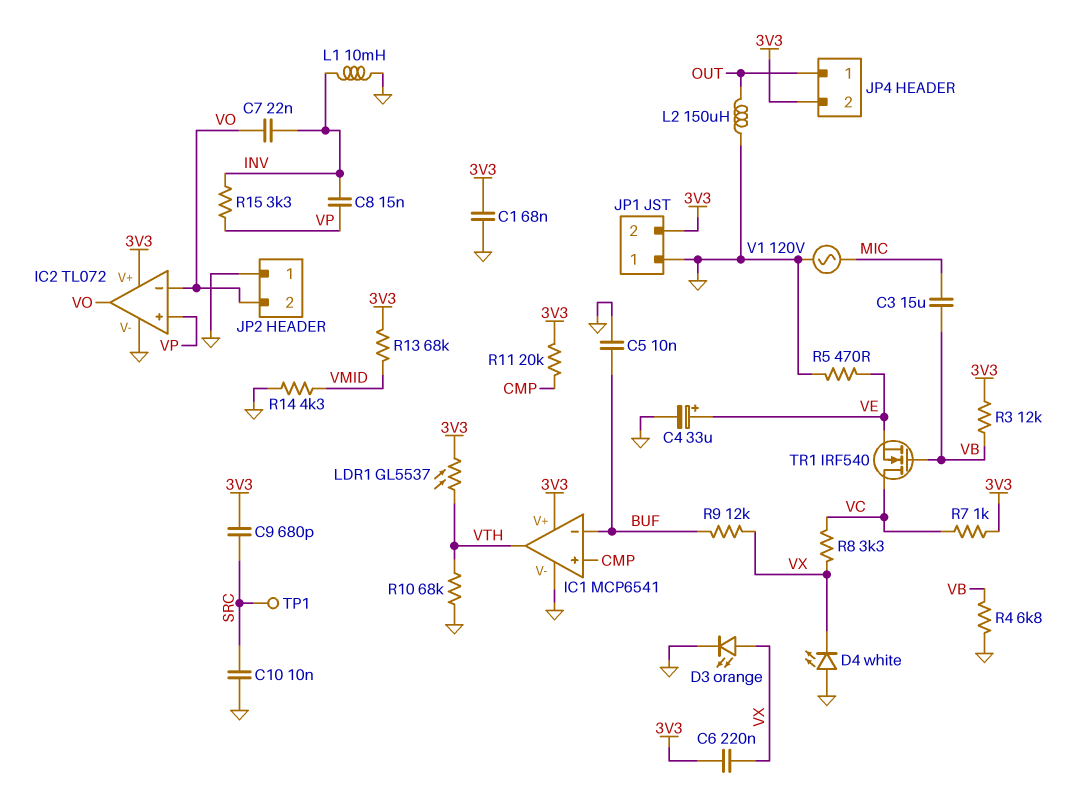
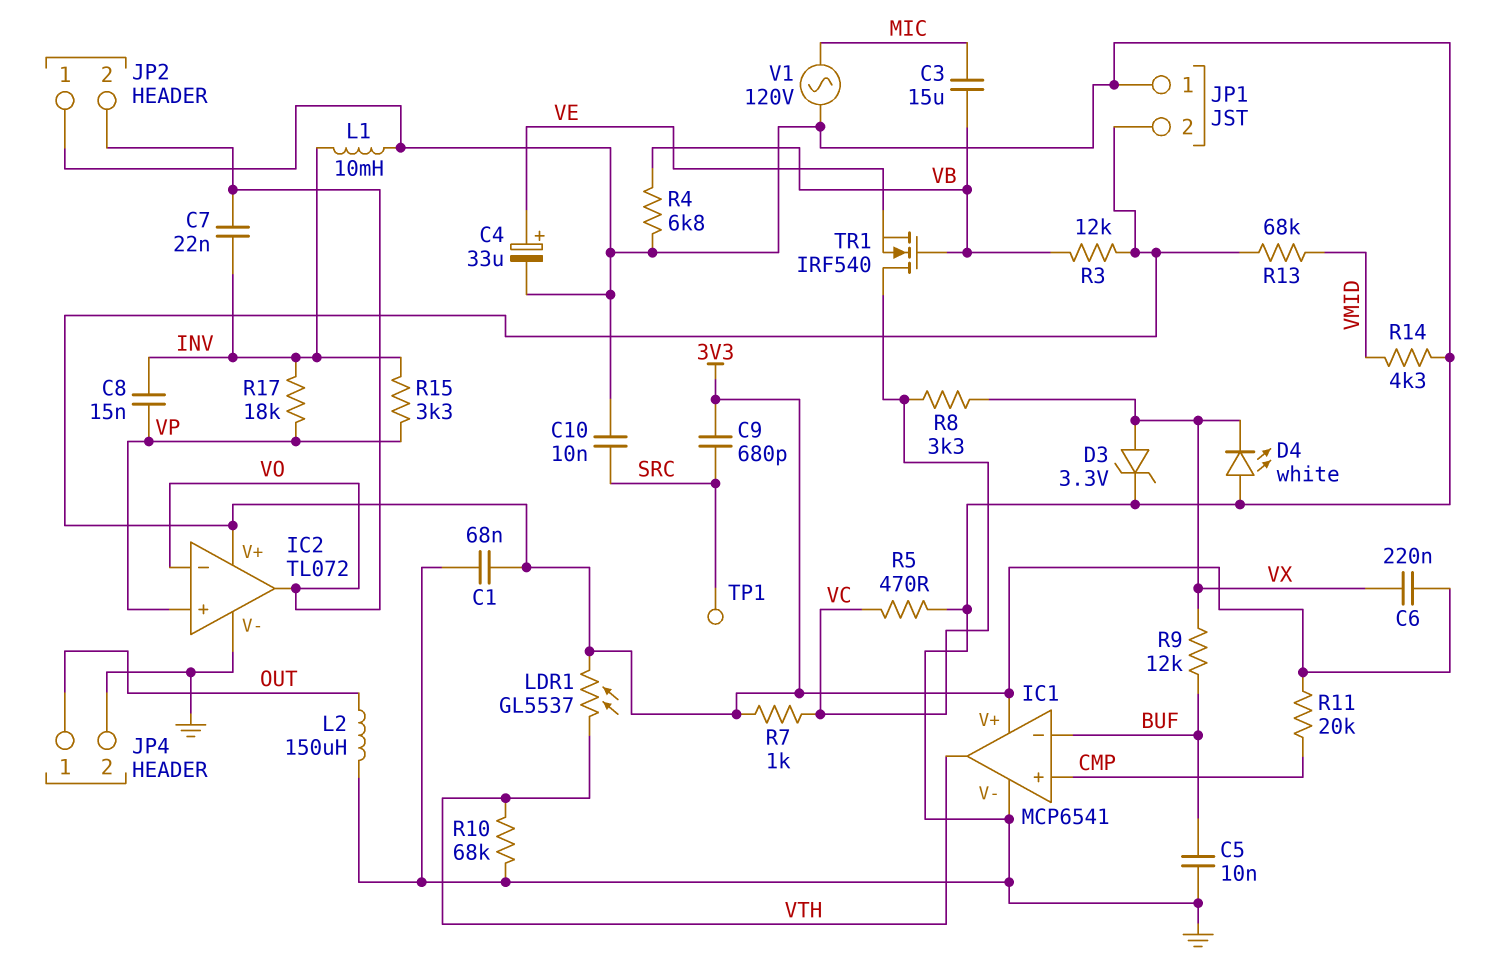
D3: LED orange (A VX, K GND) -> zener 3.3V (A VX, K GND)
JP4 pin 2: 3V3 -> GND
R5: 470 (GND, VE) -> 470 (GND, VC)
R17: none -> 18k (INV, VP)

